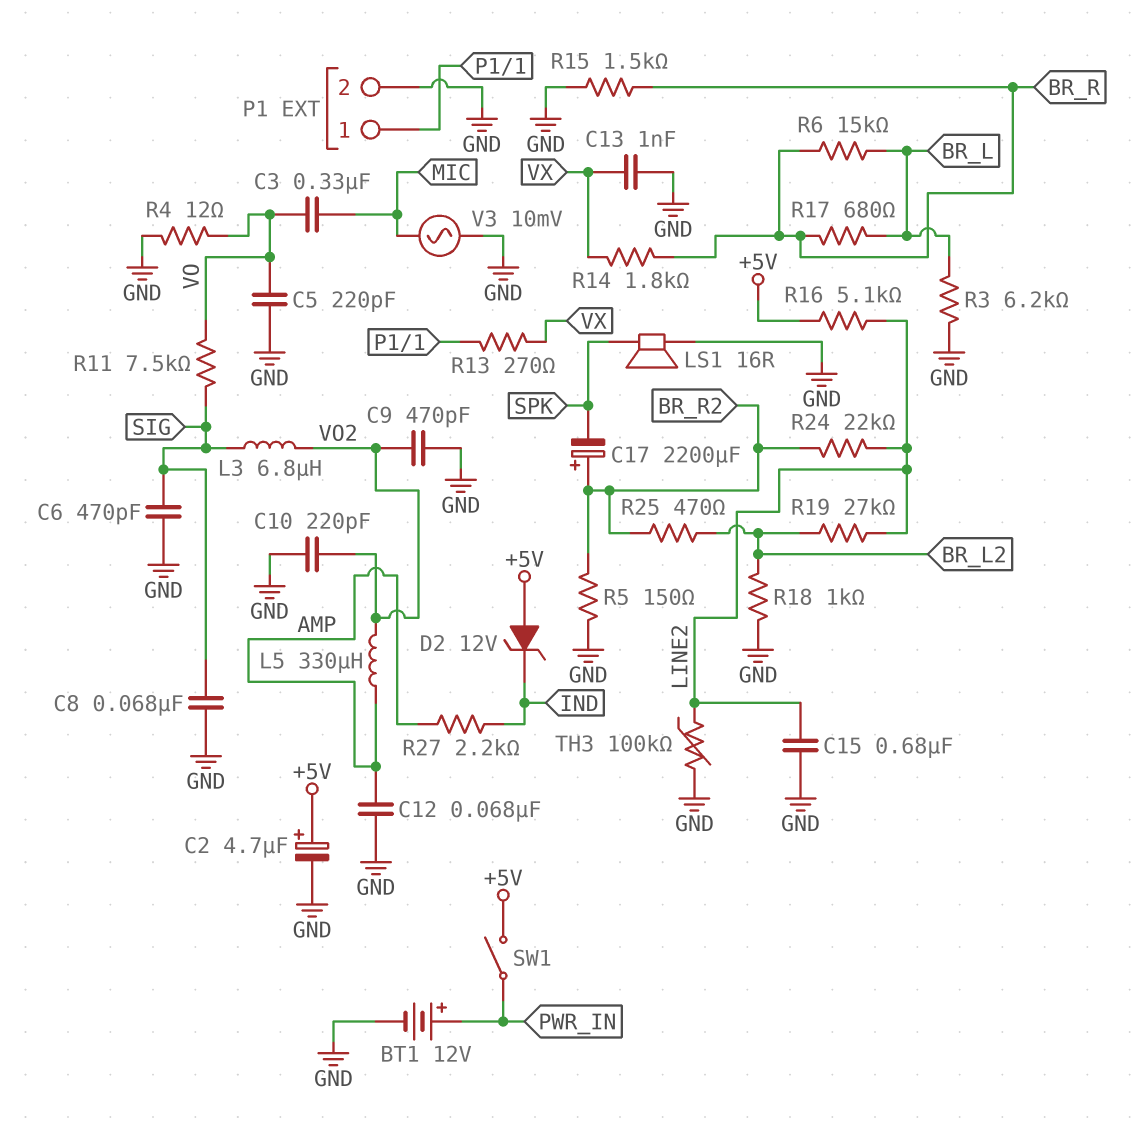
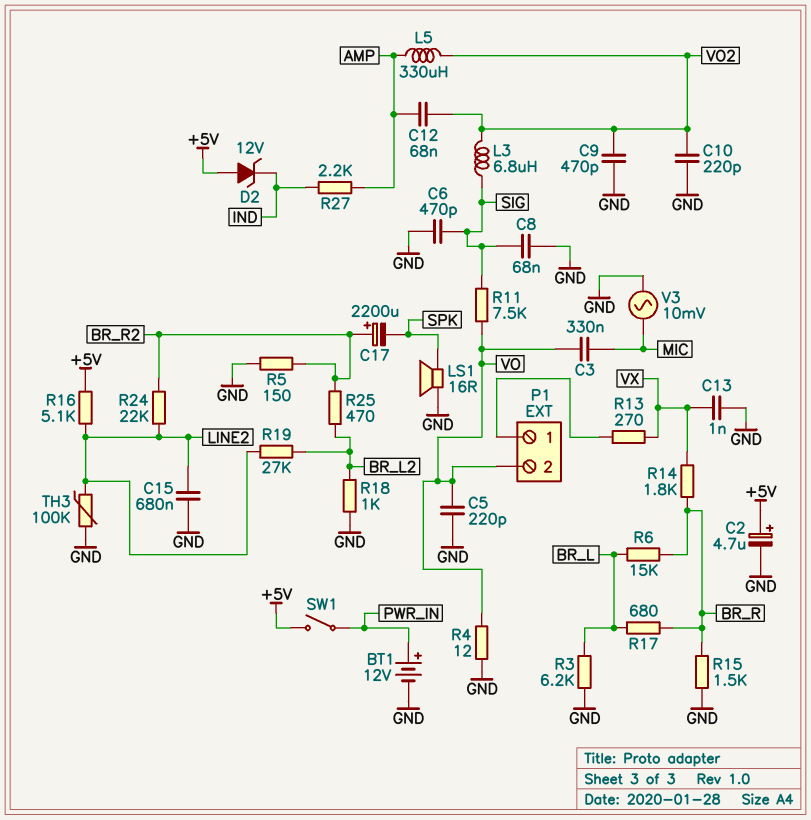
C12: 68nF (AMP, GND) -> 68nF (AMP, VO2)
P1 pin 2: GND -> VO

